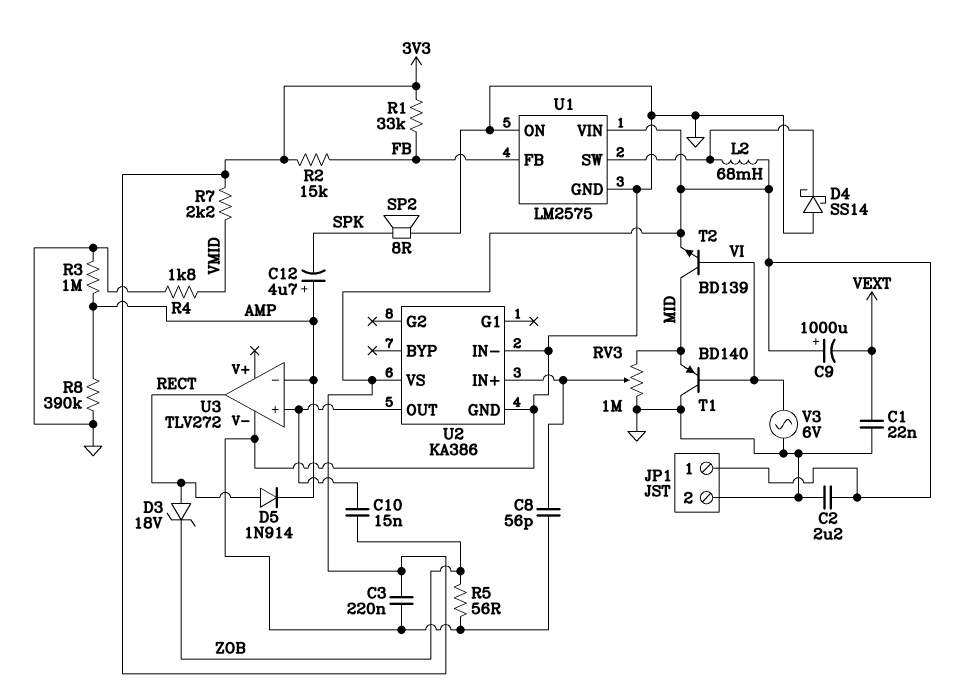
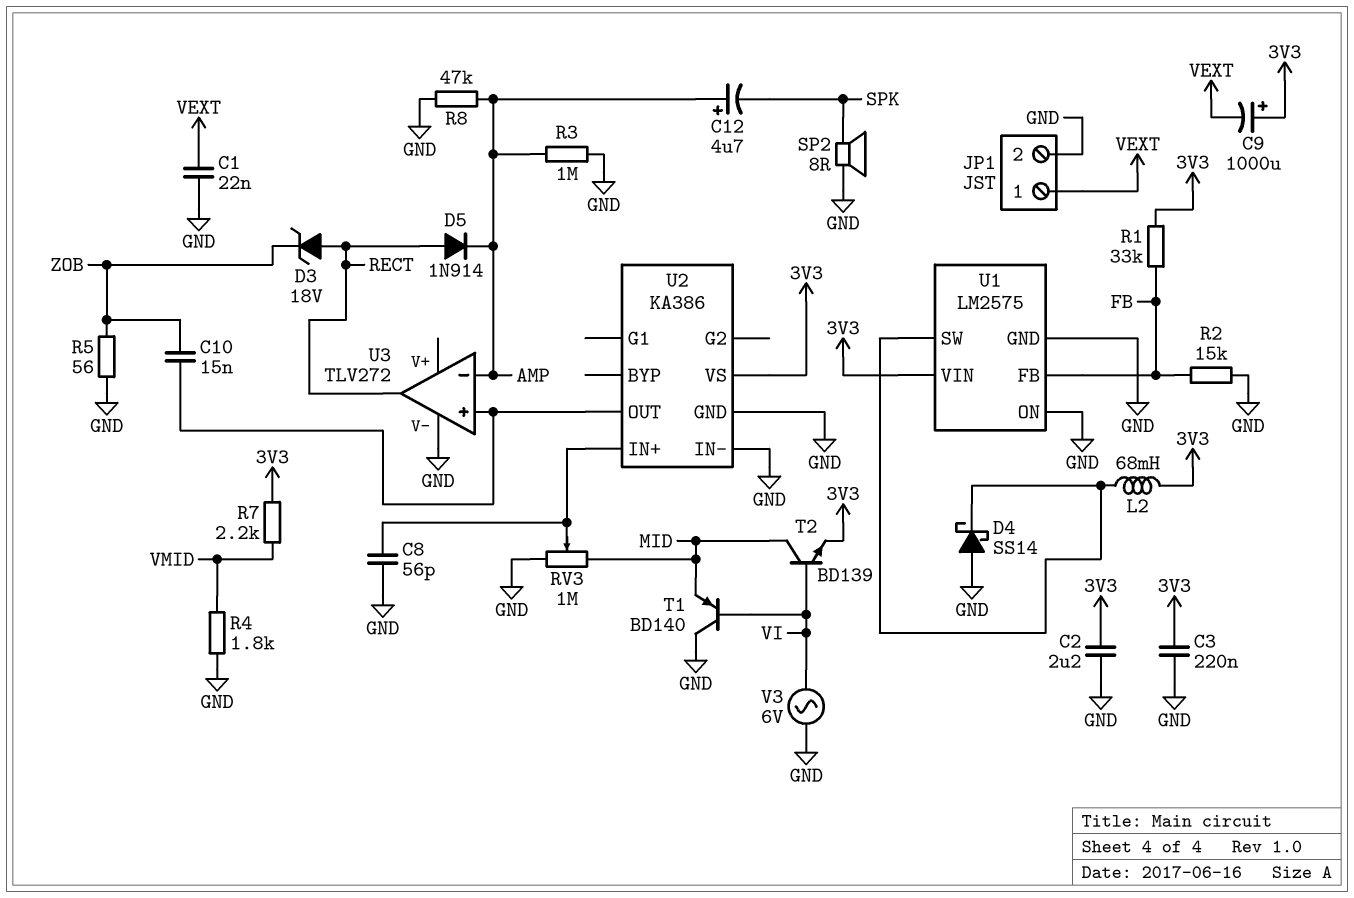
JP1 pin 1: 3V3 -> VEXT
R2: 15k (3V3, FB) -> 15k (FB, GND)
R8: 390k (AMP, GND) -> 47k (AMP, GND)

